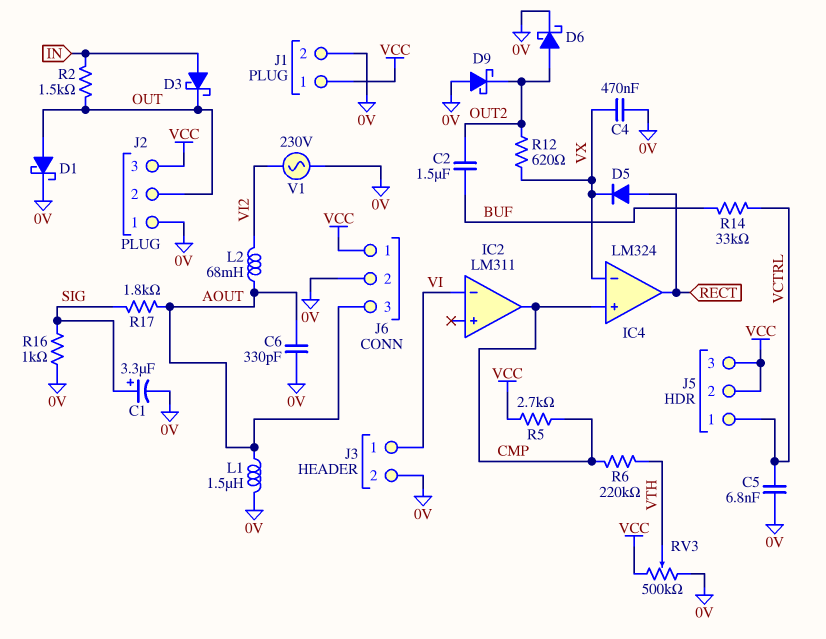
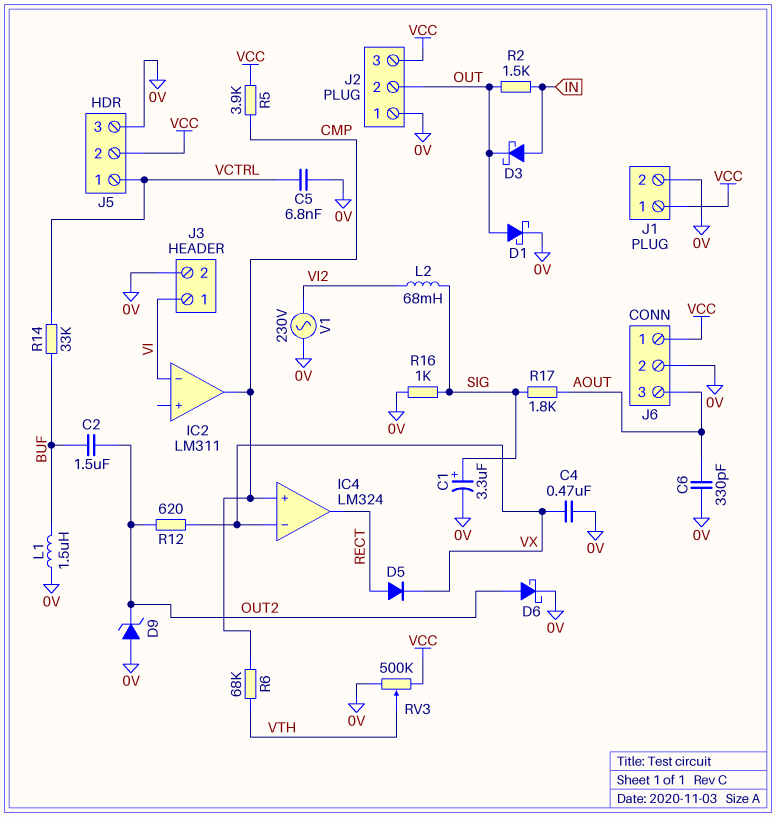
D9: schottky (A 0V, K OUT2) -> zener (A 0V, K OUT2)
J5 pin 3: VCC -> 0V
L1: 1.5uH (0V, AOUT) -> 1.5uH (0V, BUF)
L2: 68mH (AOUT, VI2) -> 68mH (SIG, VI2)
R5: 2.7k (CMP, VCC) -> 3.9k (CMP, VCC)
R6: 220k (CMP, VTH) -> 68k (CMP, VTH)

